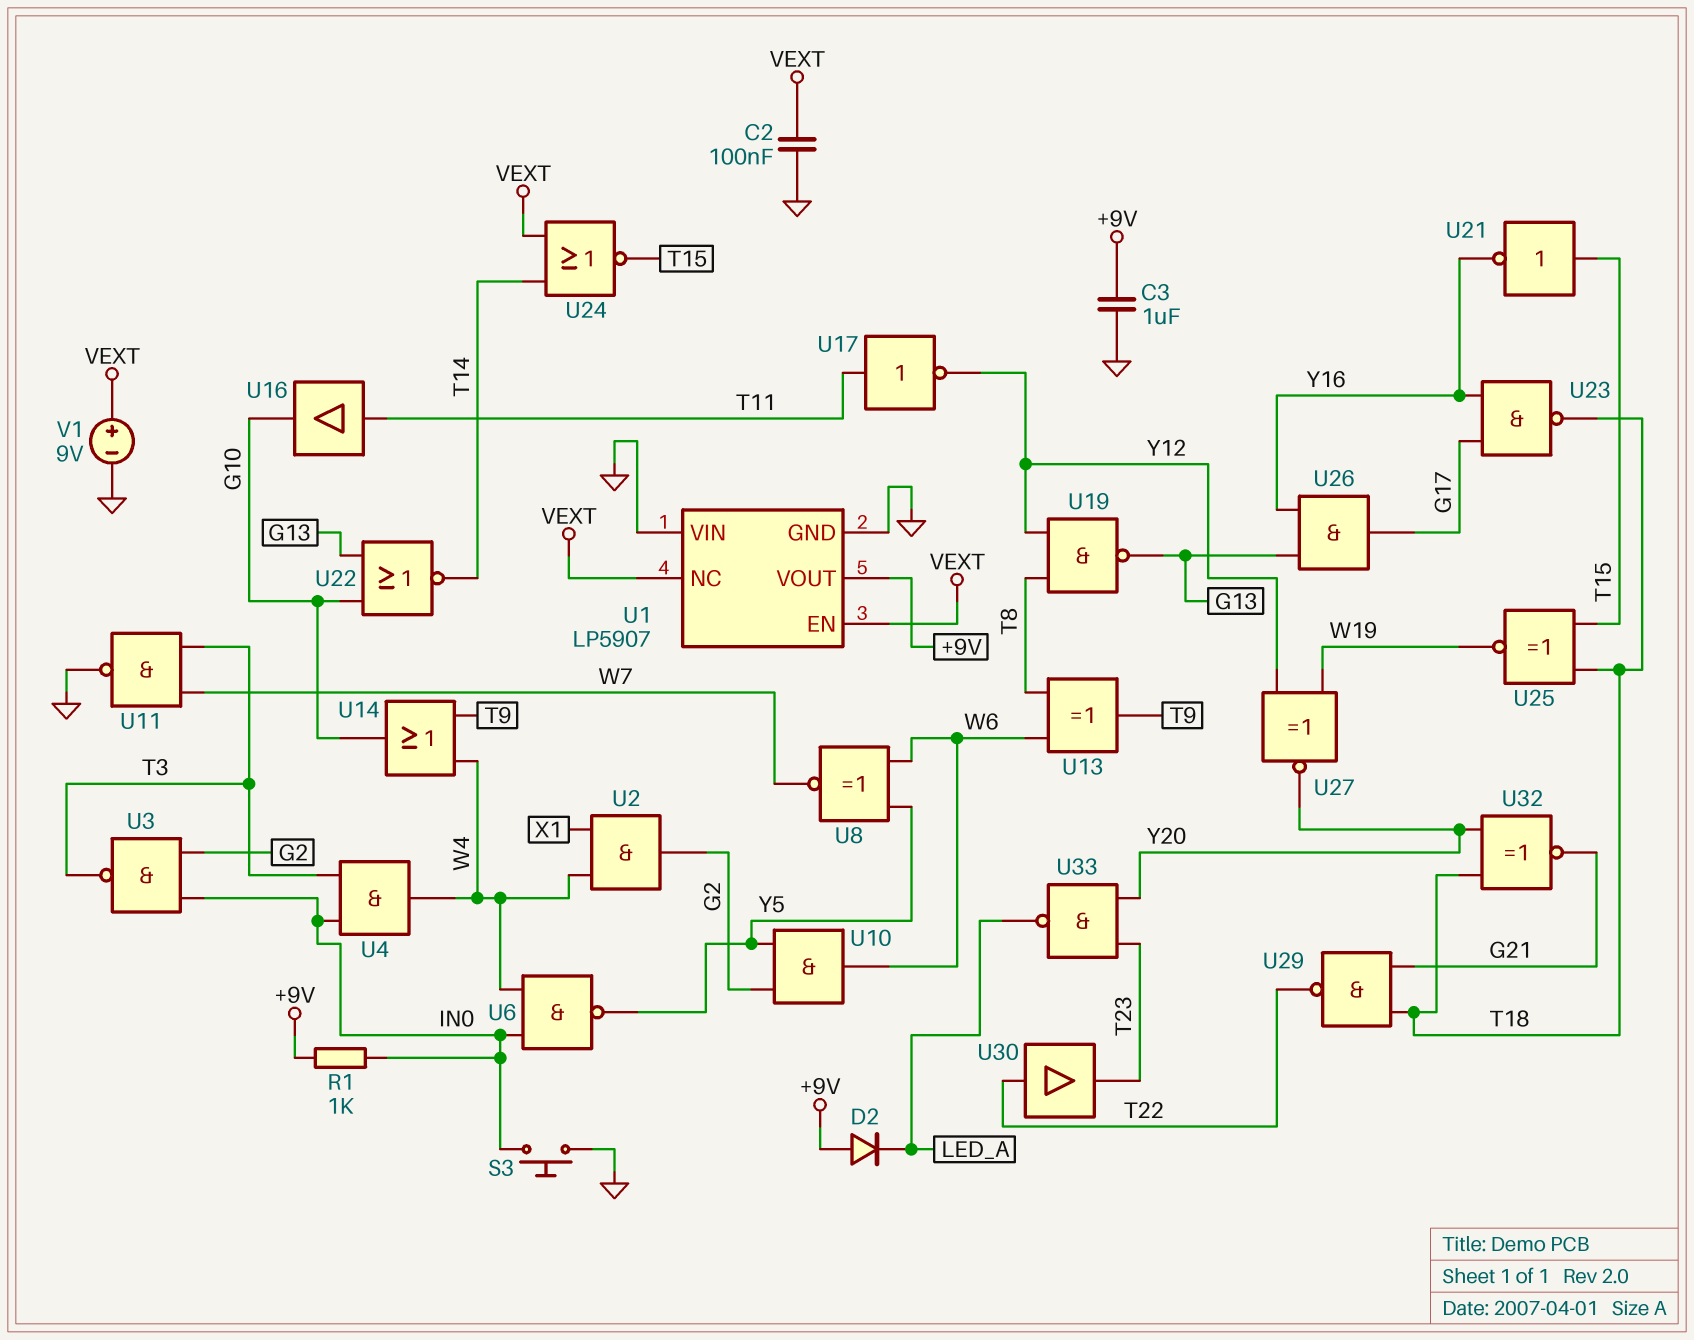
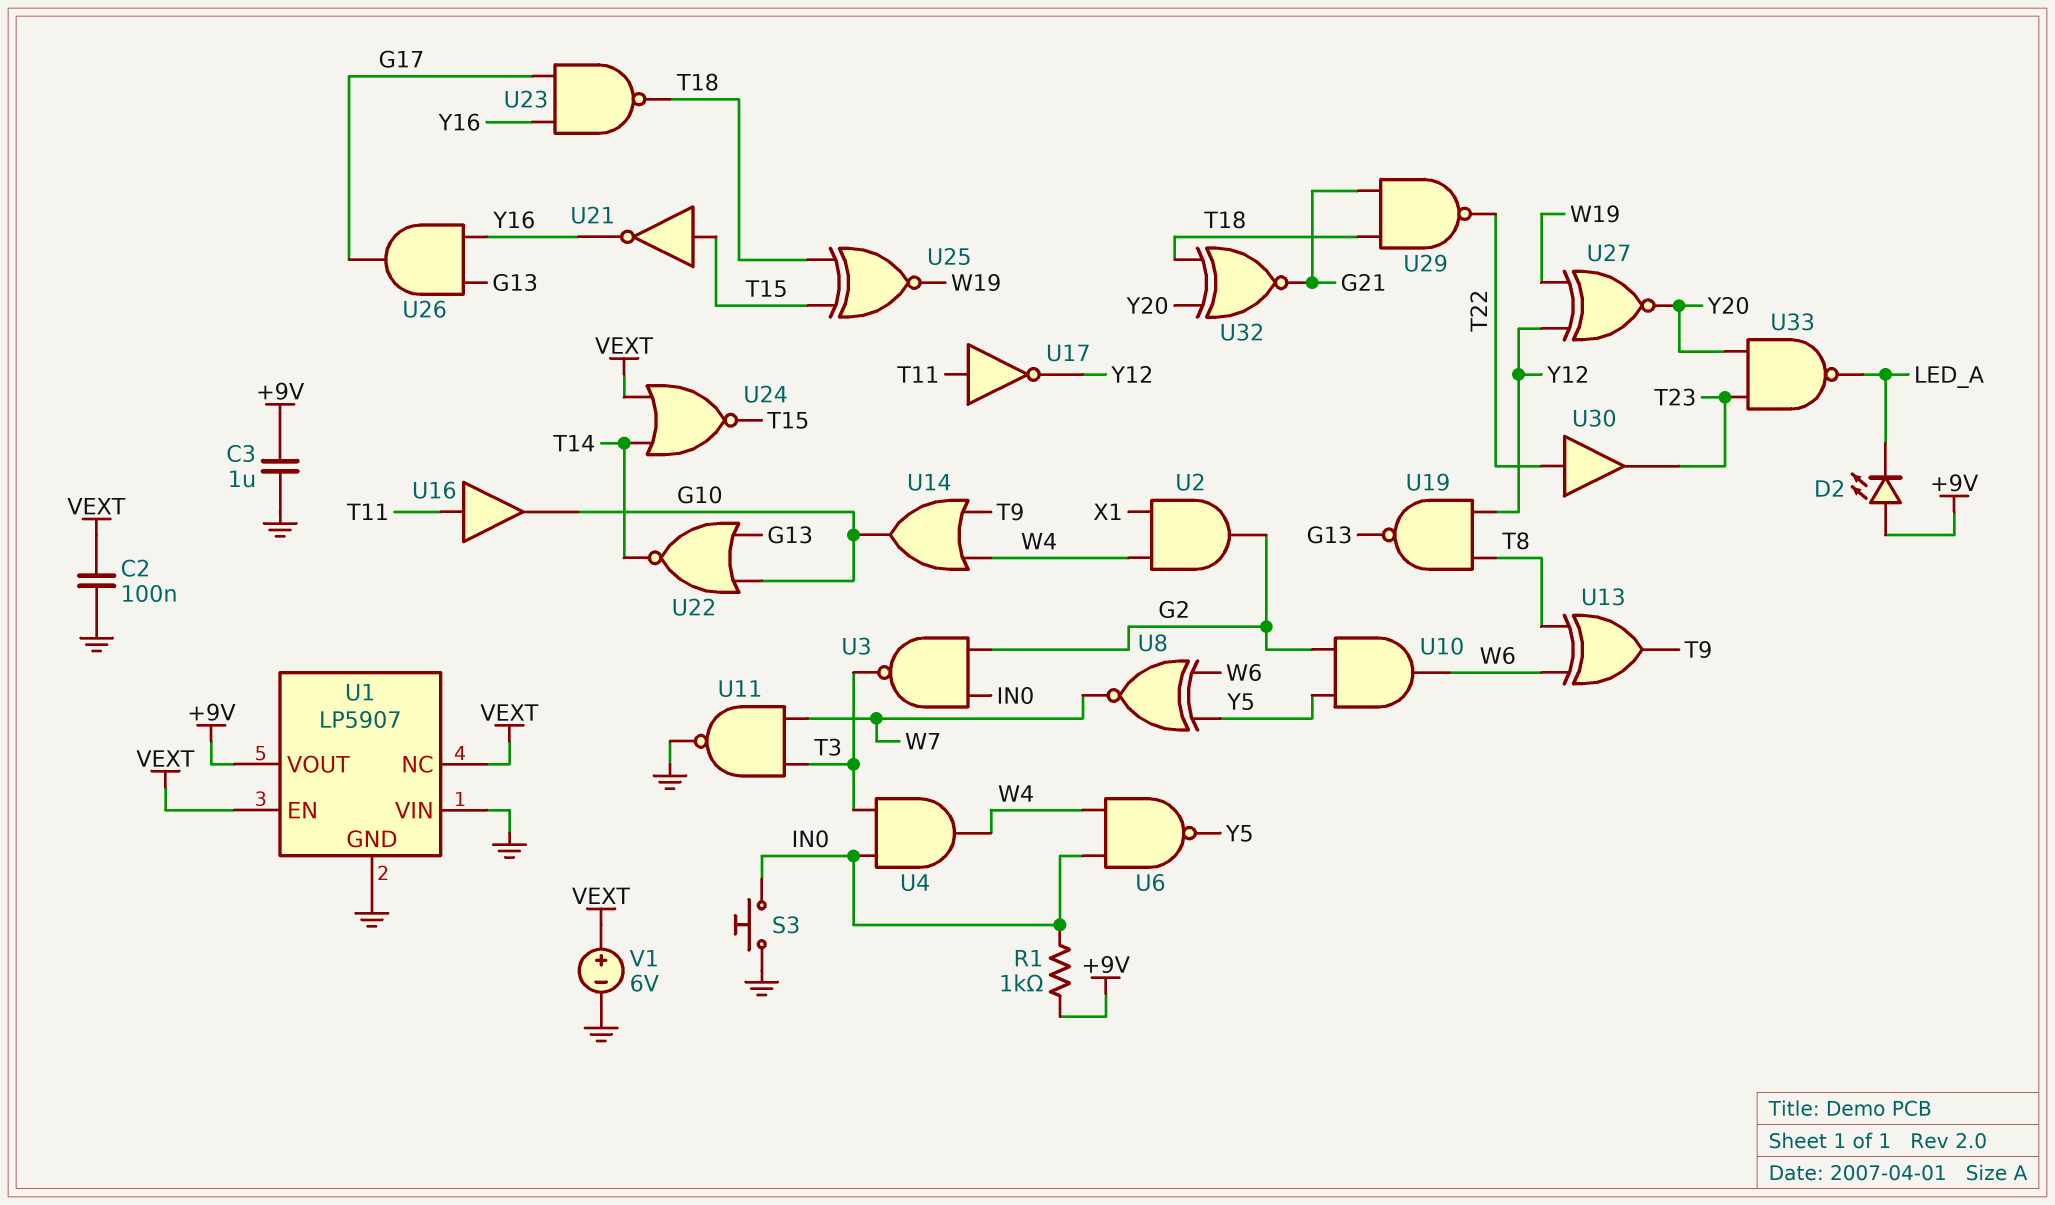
D2: diode (A +9V, K LED_A) -> LED (A +9V, K LED_A)
V1: 9V (plus VEXT, minus GND) -> 6V (plus VEXT, minus GND)

